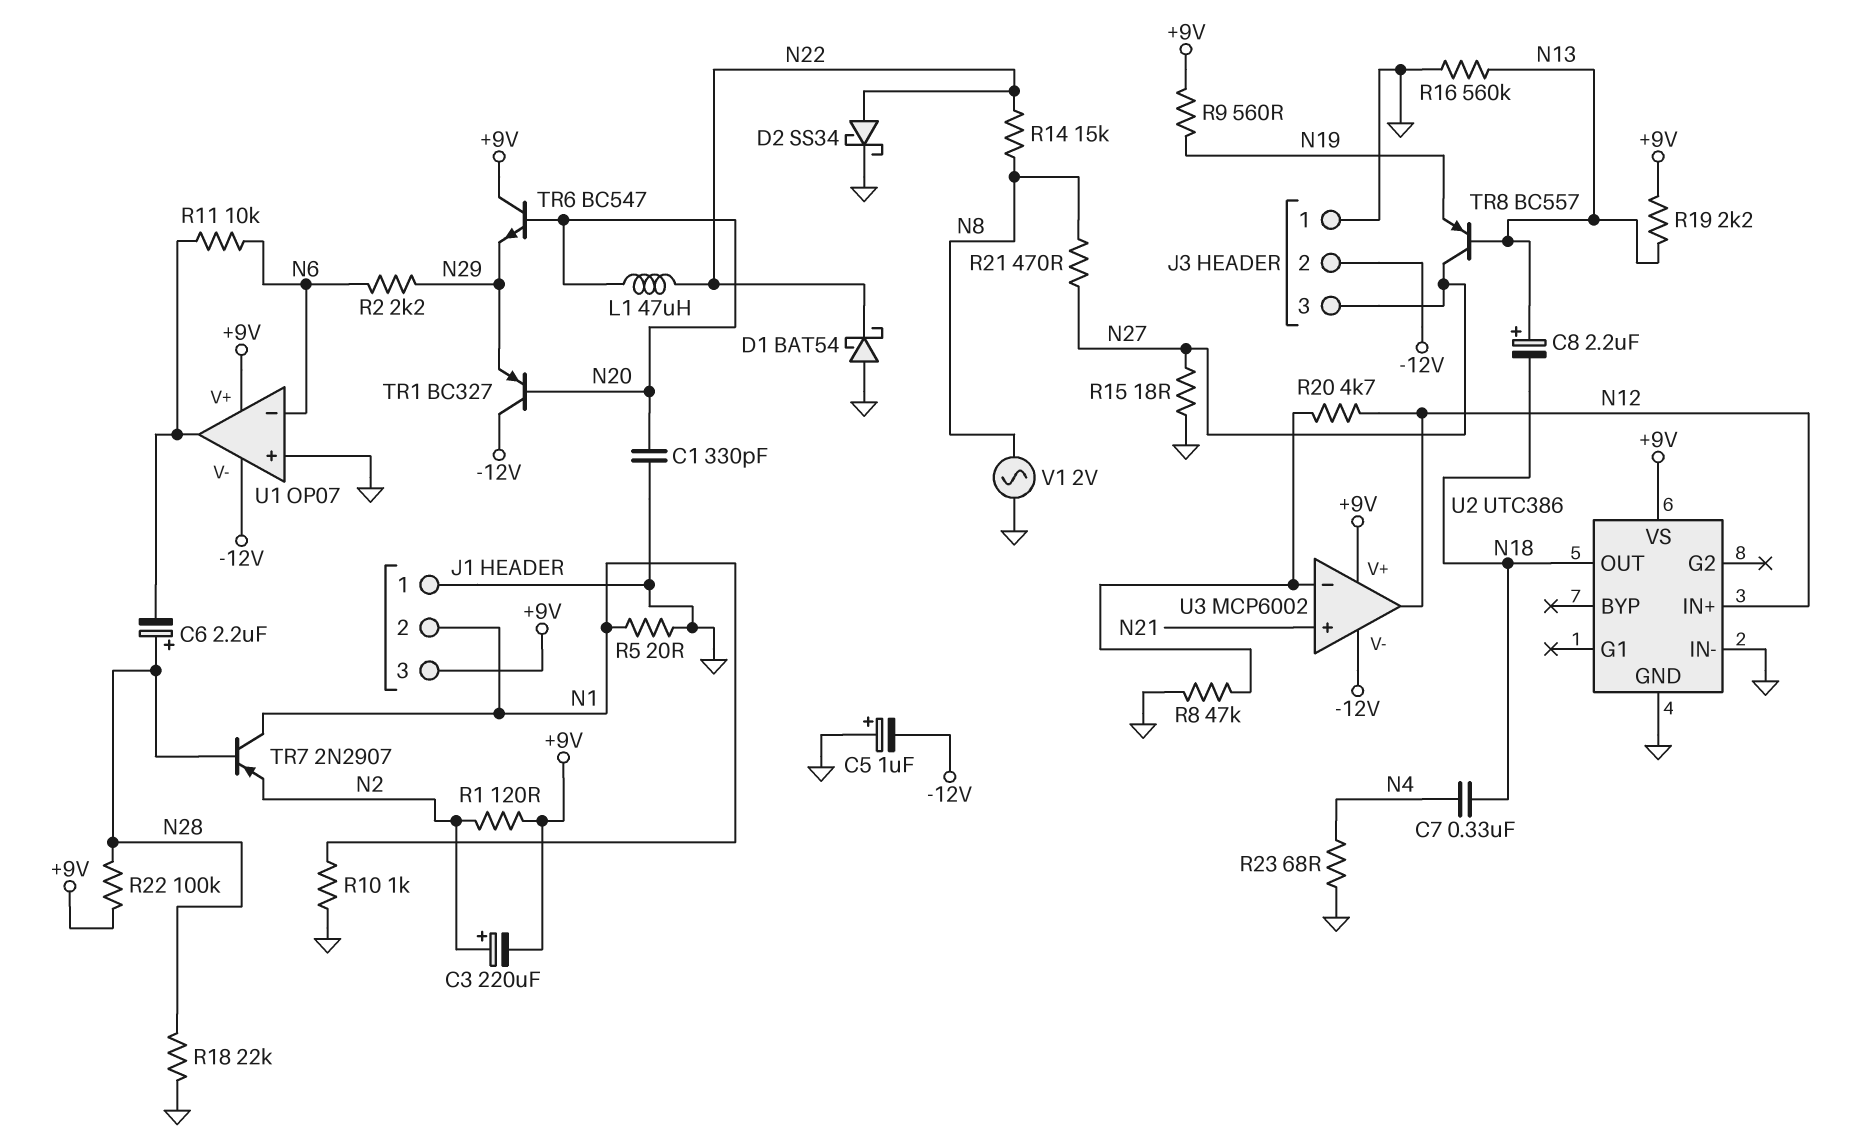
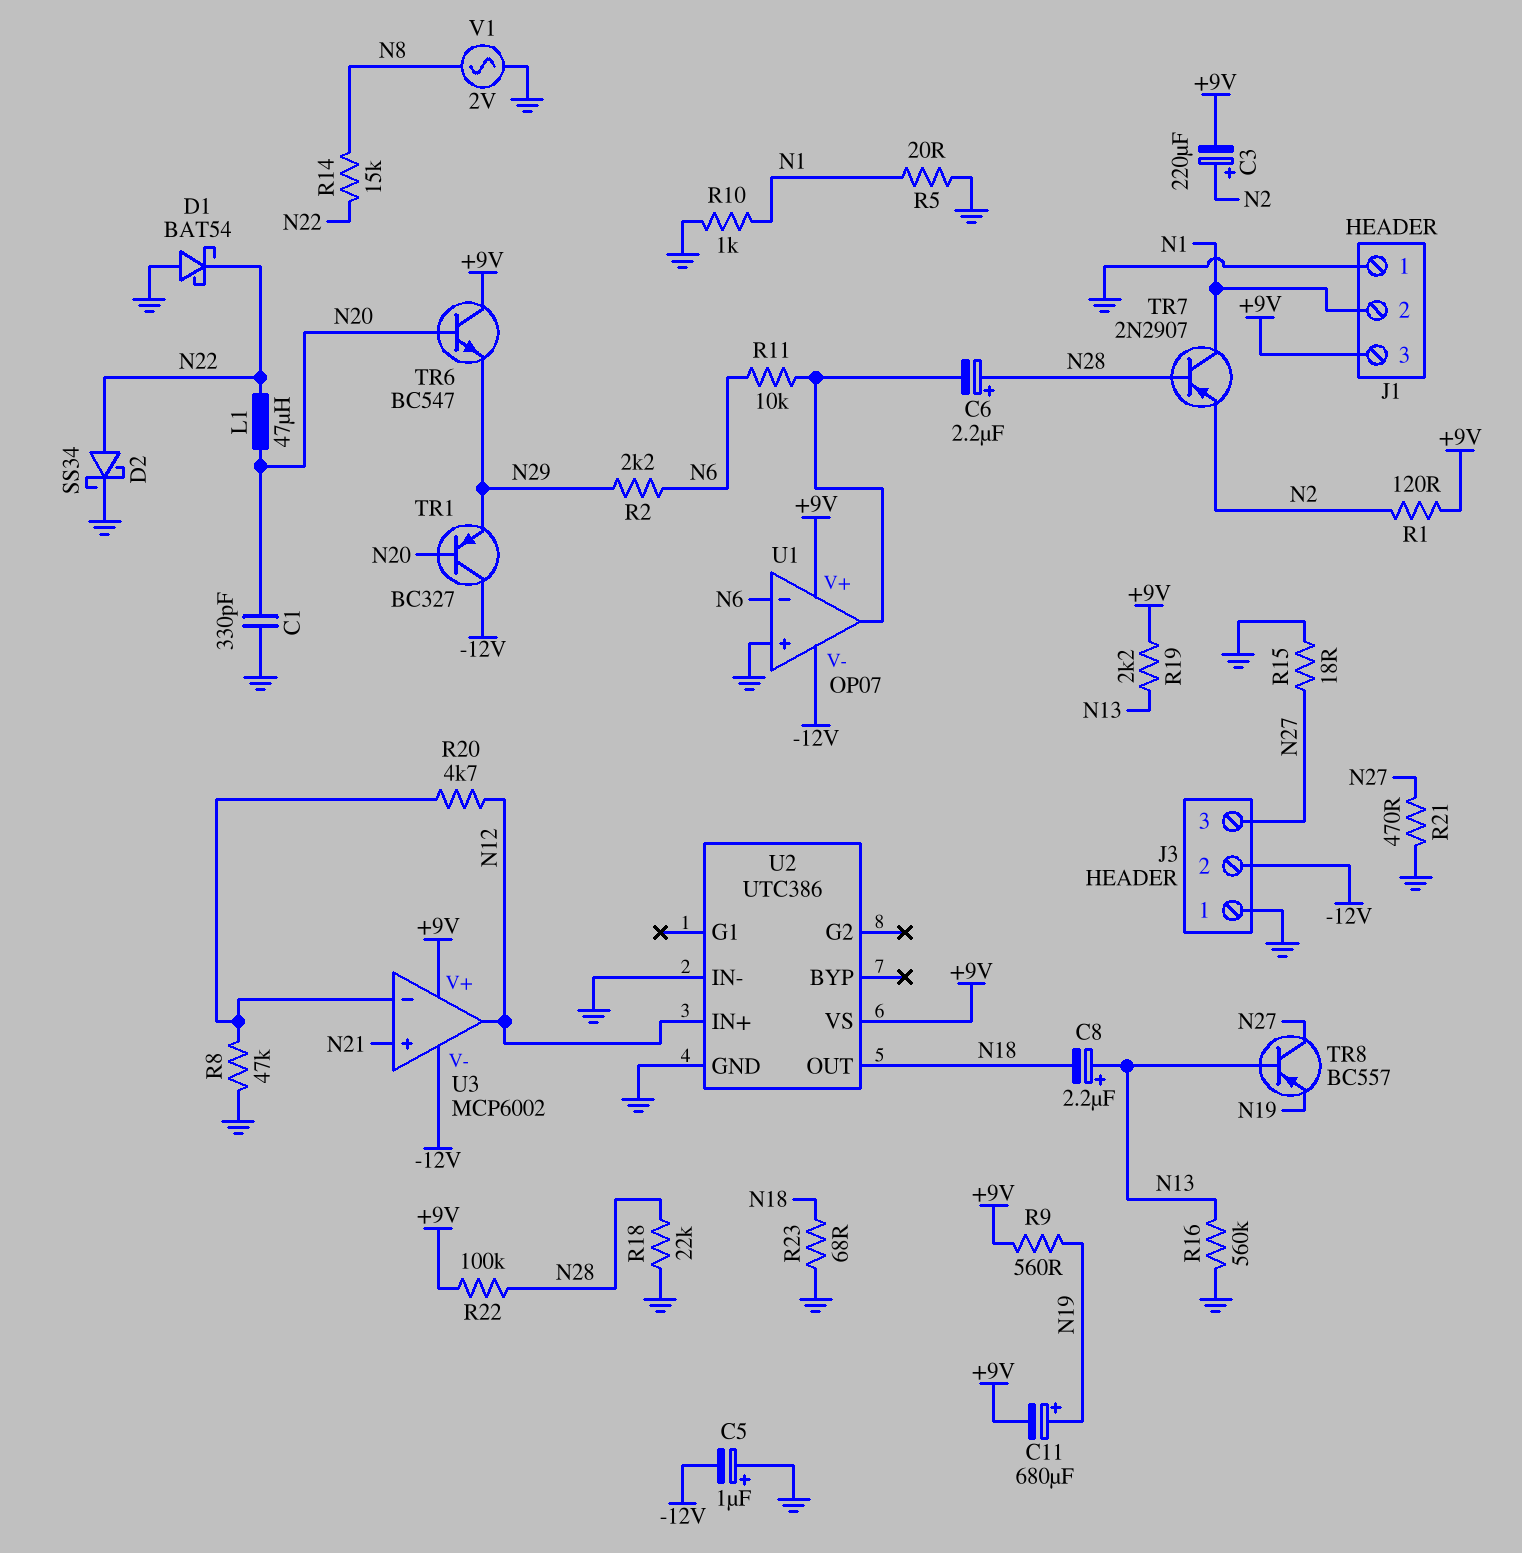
C7: 330nF (N4, N18) -> none
C11: none -> 680uF (plus N19, minus +9V)
R21: 470 (N8, N27) -> 470 (GND, N27)
R23: 68 (GND, N4) -> 68 (GND, N18)

